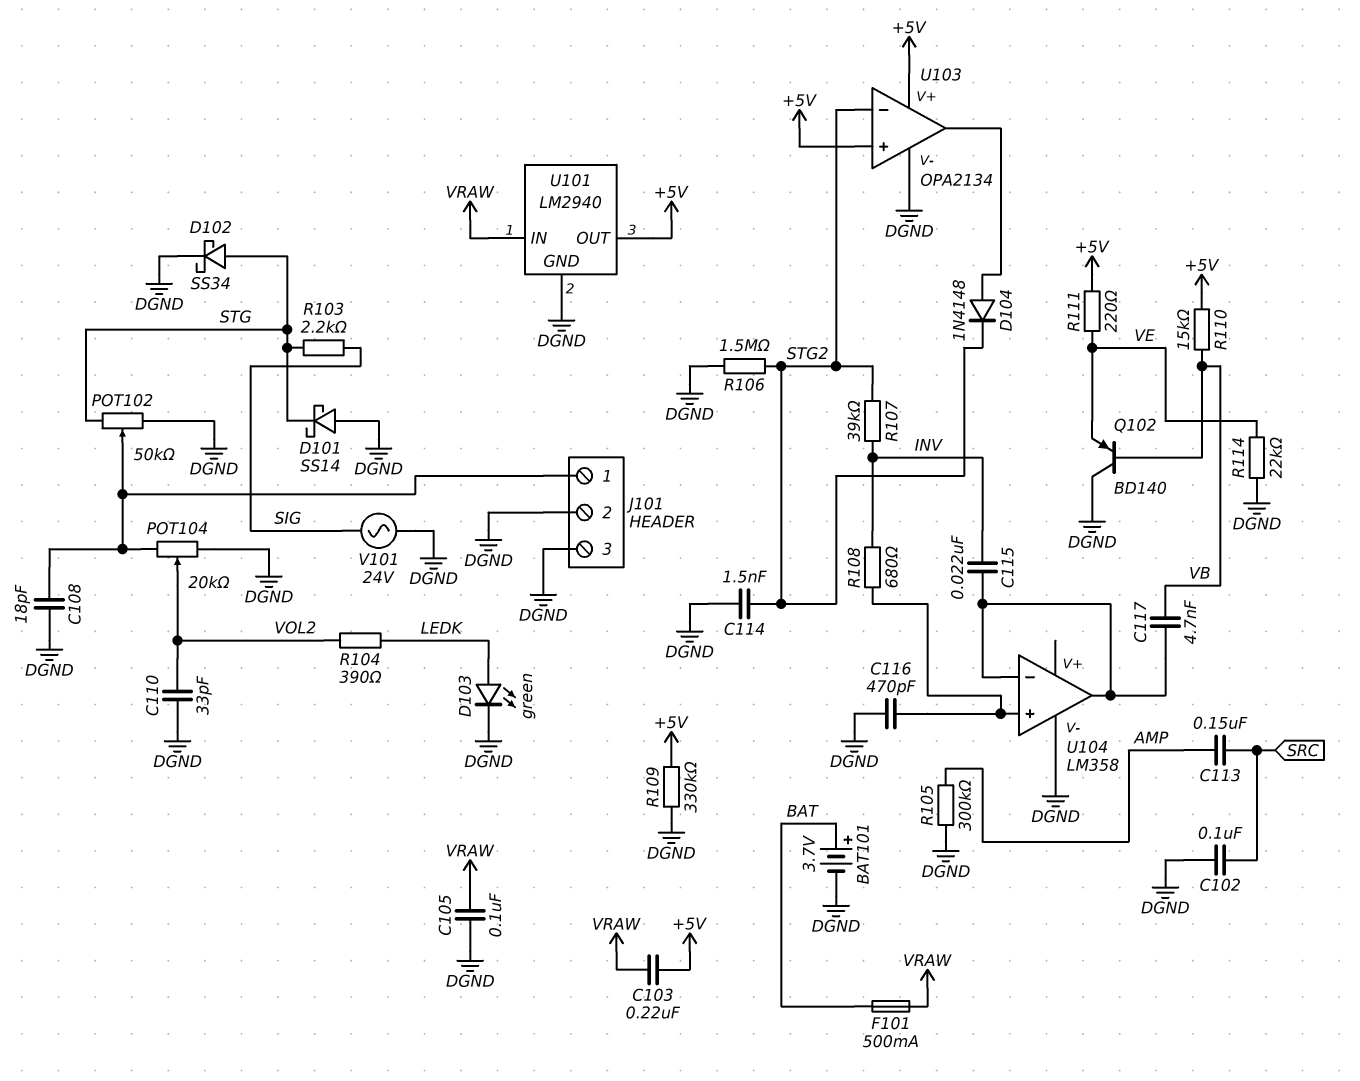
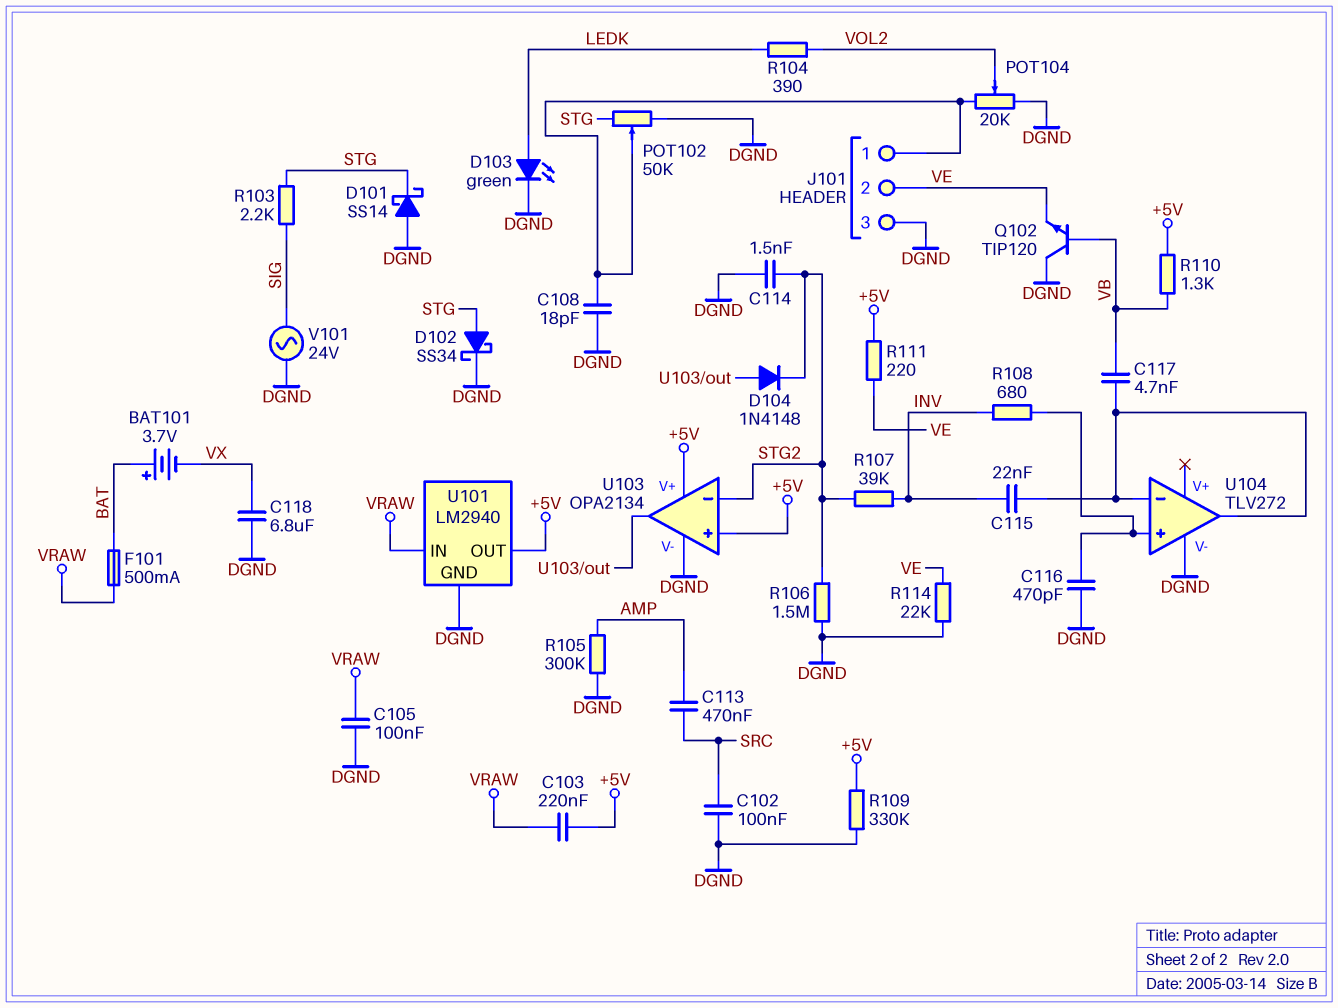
BAT101: 3.7V (plus BAT, minus DGND) -> 3.7V (plus BAT, minus VX)
C110: 33pF (DGND, VOL2) -> none
C113: 150nF (AMP, SRC) -> 470nF (AMP, SRC)
C118: none -> 6.8uF (DGND, VX)
J101 pin 2: DGND -> VE
Q102: PNP BD140 (B VB, C DGND, E VE) -> NPN TIP120 (B VB, C DGND, E VE)
R110: 15k (+5V, VB) -> 1.3k (+5V, VB)
U104: LM358 -> TLV272

